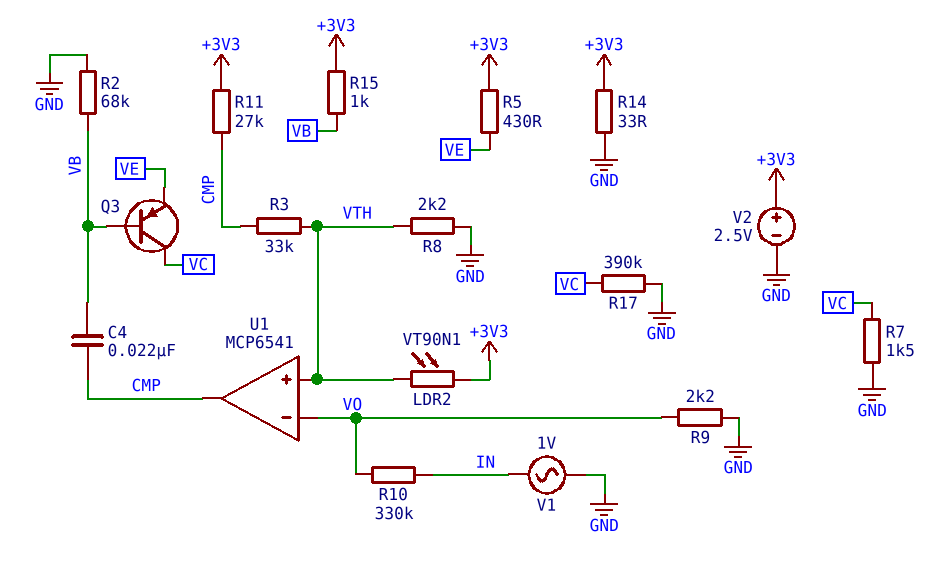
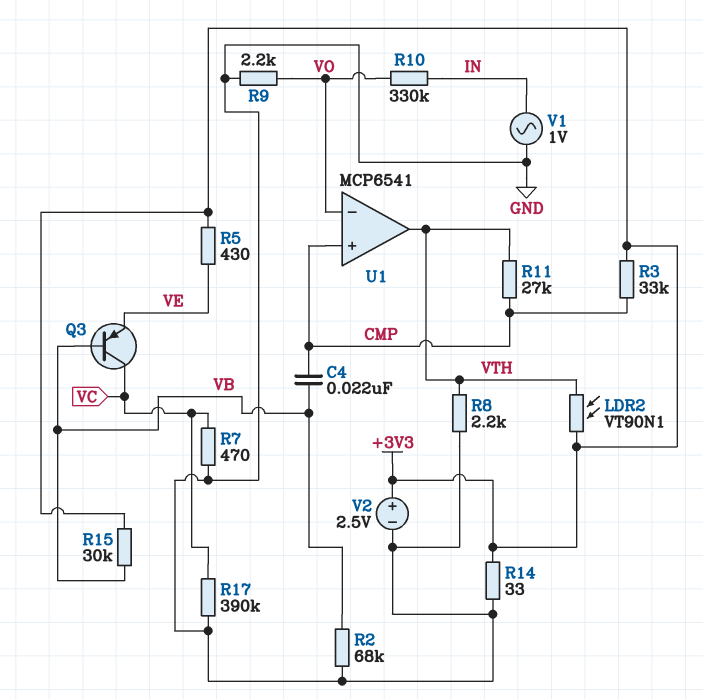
R3: 33k (CMP, VTH) -> 33k (+3V3, CMP)
R7: 1.5k (GND, VC) -> 470 (GND, VC)
R11: 27k (+3V3, CMP) -> 27k (CMP, VTH)
R15: 1k (+3V3, VB) -> 30k (+3V3, VB)
U1 pin in+: VTH -> CMP
U1 pin out: CMP -> VTH

